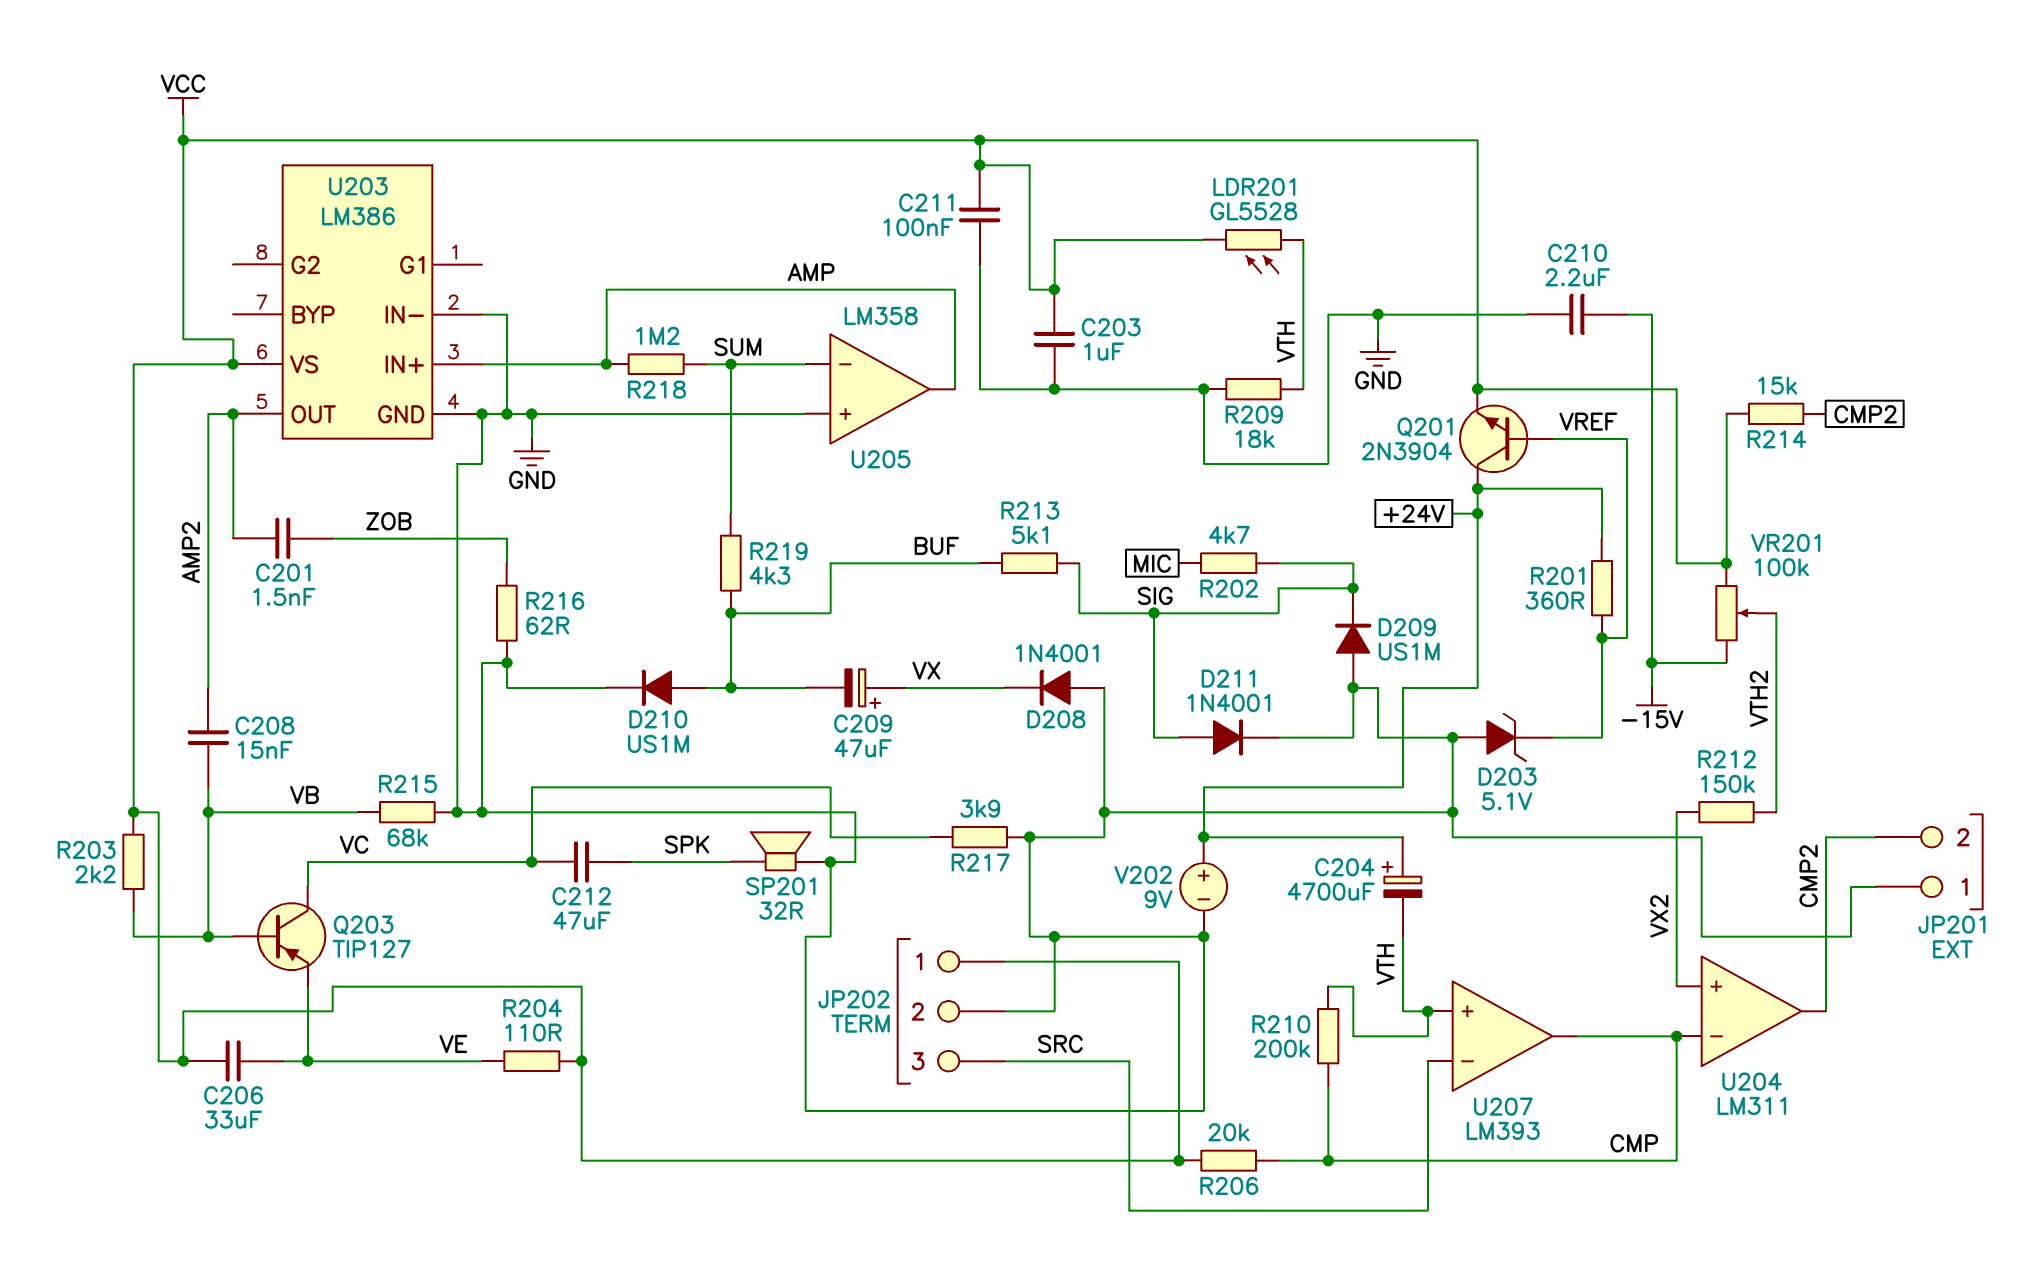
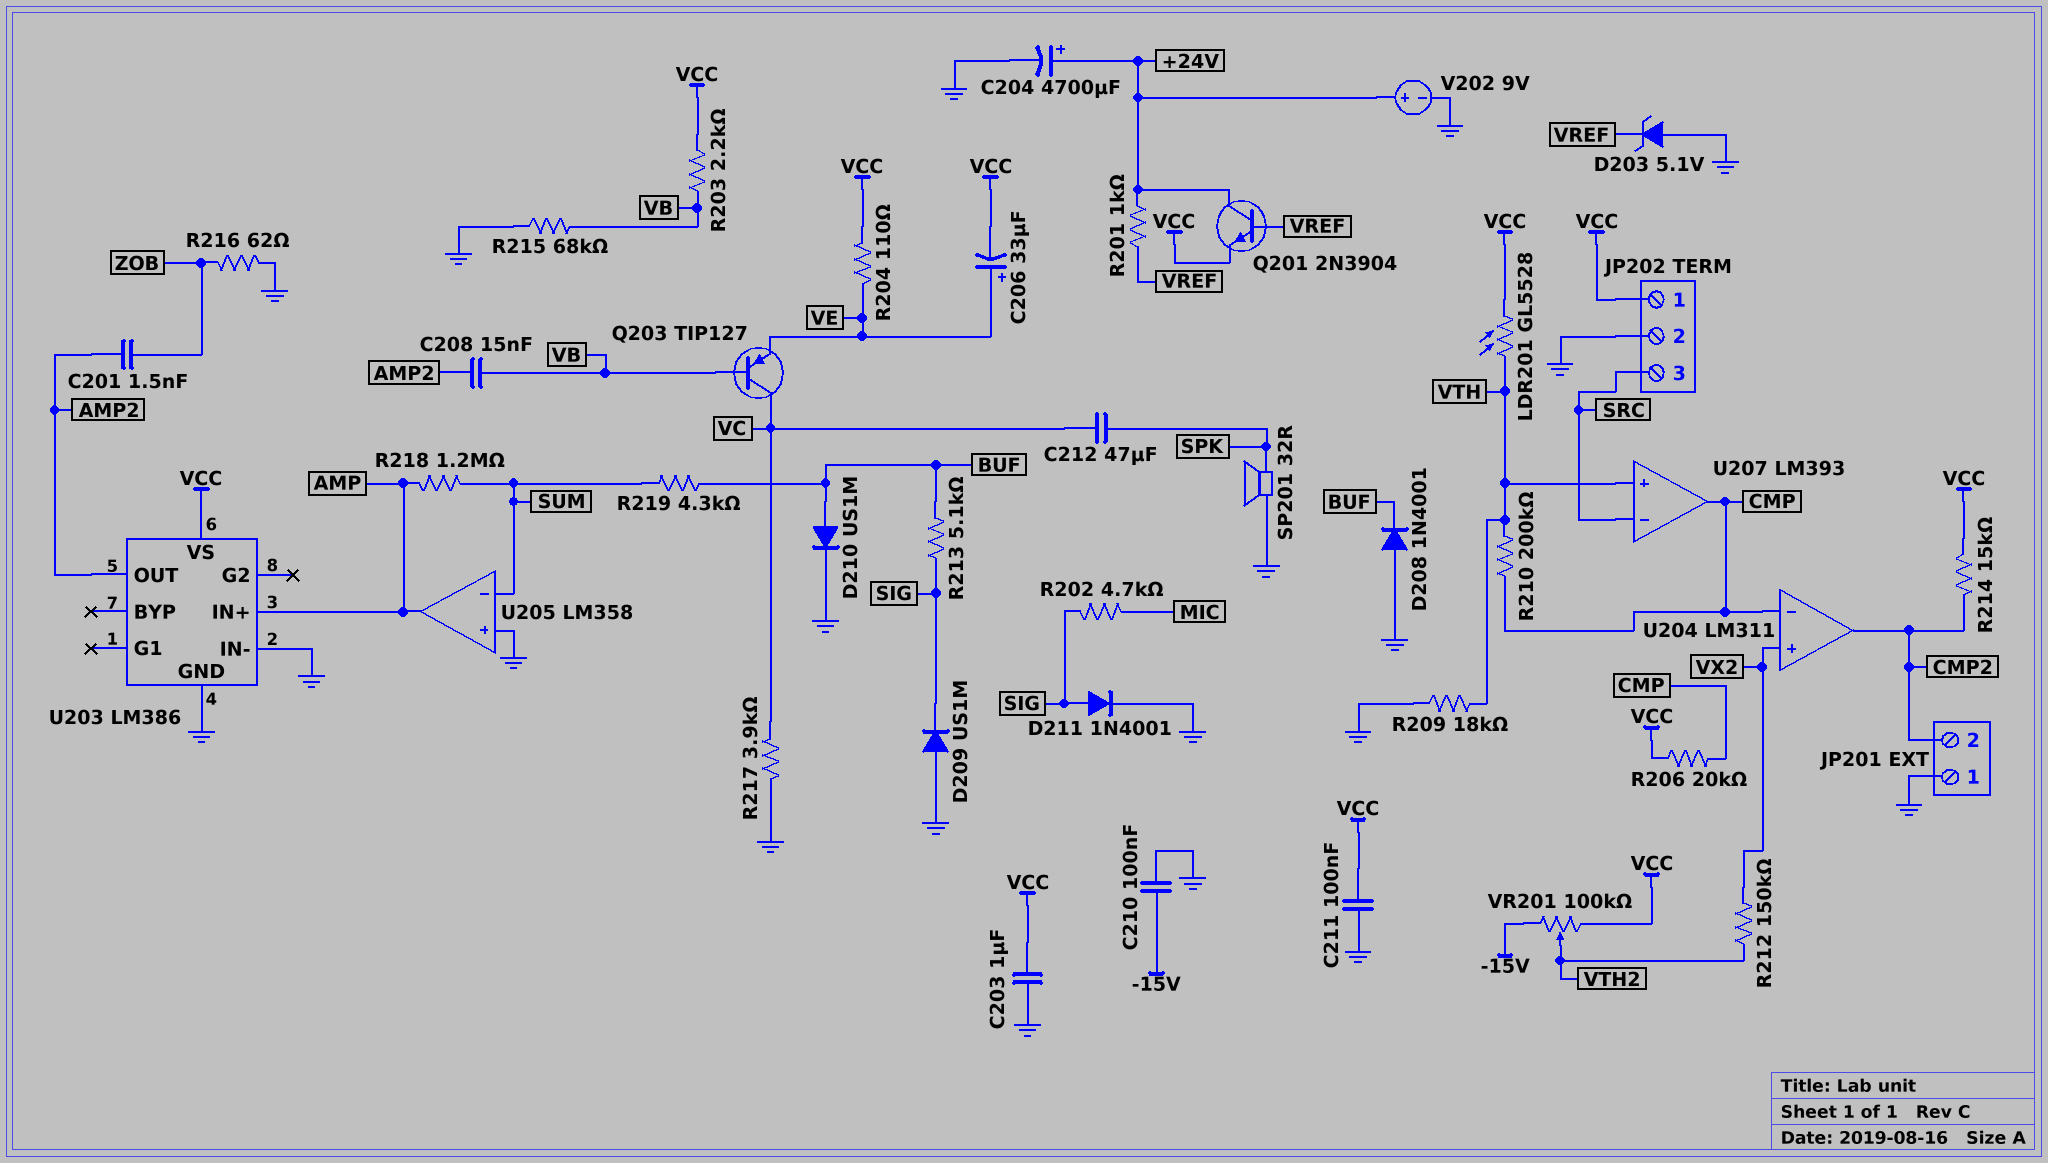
C204: 4700uF (plus +24V, minus VTH) -> 4700uF (plus +24V, minus GND)
C206: 33uF (VCC, VE) -> 33uF (plus VE, minus VCC)
C209: 47uF (plus VX, minus BUF) -> none
C210: 2.2uF (-15V, GND) -> 100nF (-15V, GND)
D208: diode 1N4001 (A GND, K VX) -> diode 1N4001 (A GND, K BUF)
R201: 360 (+24V, VREF) -> 1k (+24V, VREF)

